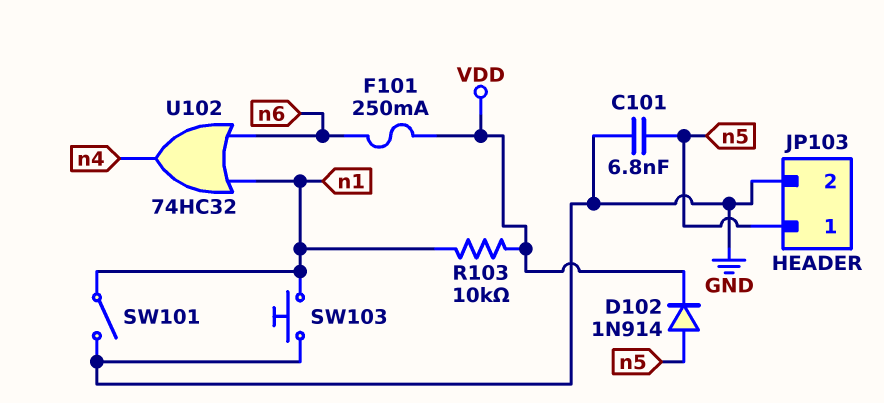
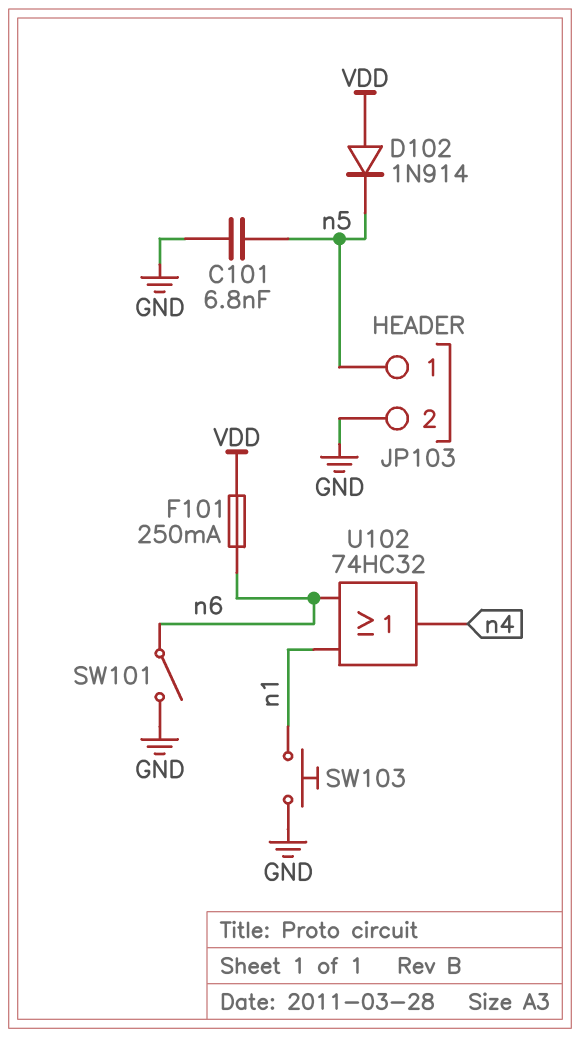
D102: diode 1N914 (A n5, K VDD) -> diode 1N914 (A VDD, K n5)
R103: 10k (VDD, n1) -> none
SW101: switch (GND, n1) -> switch (GND, n6)

